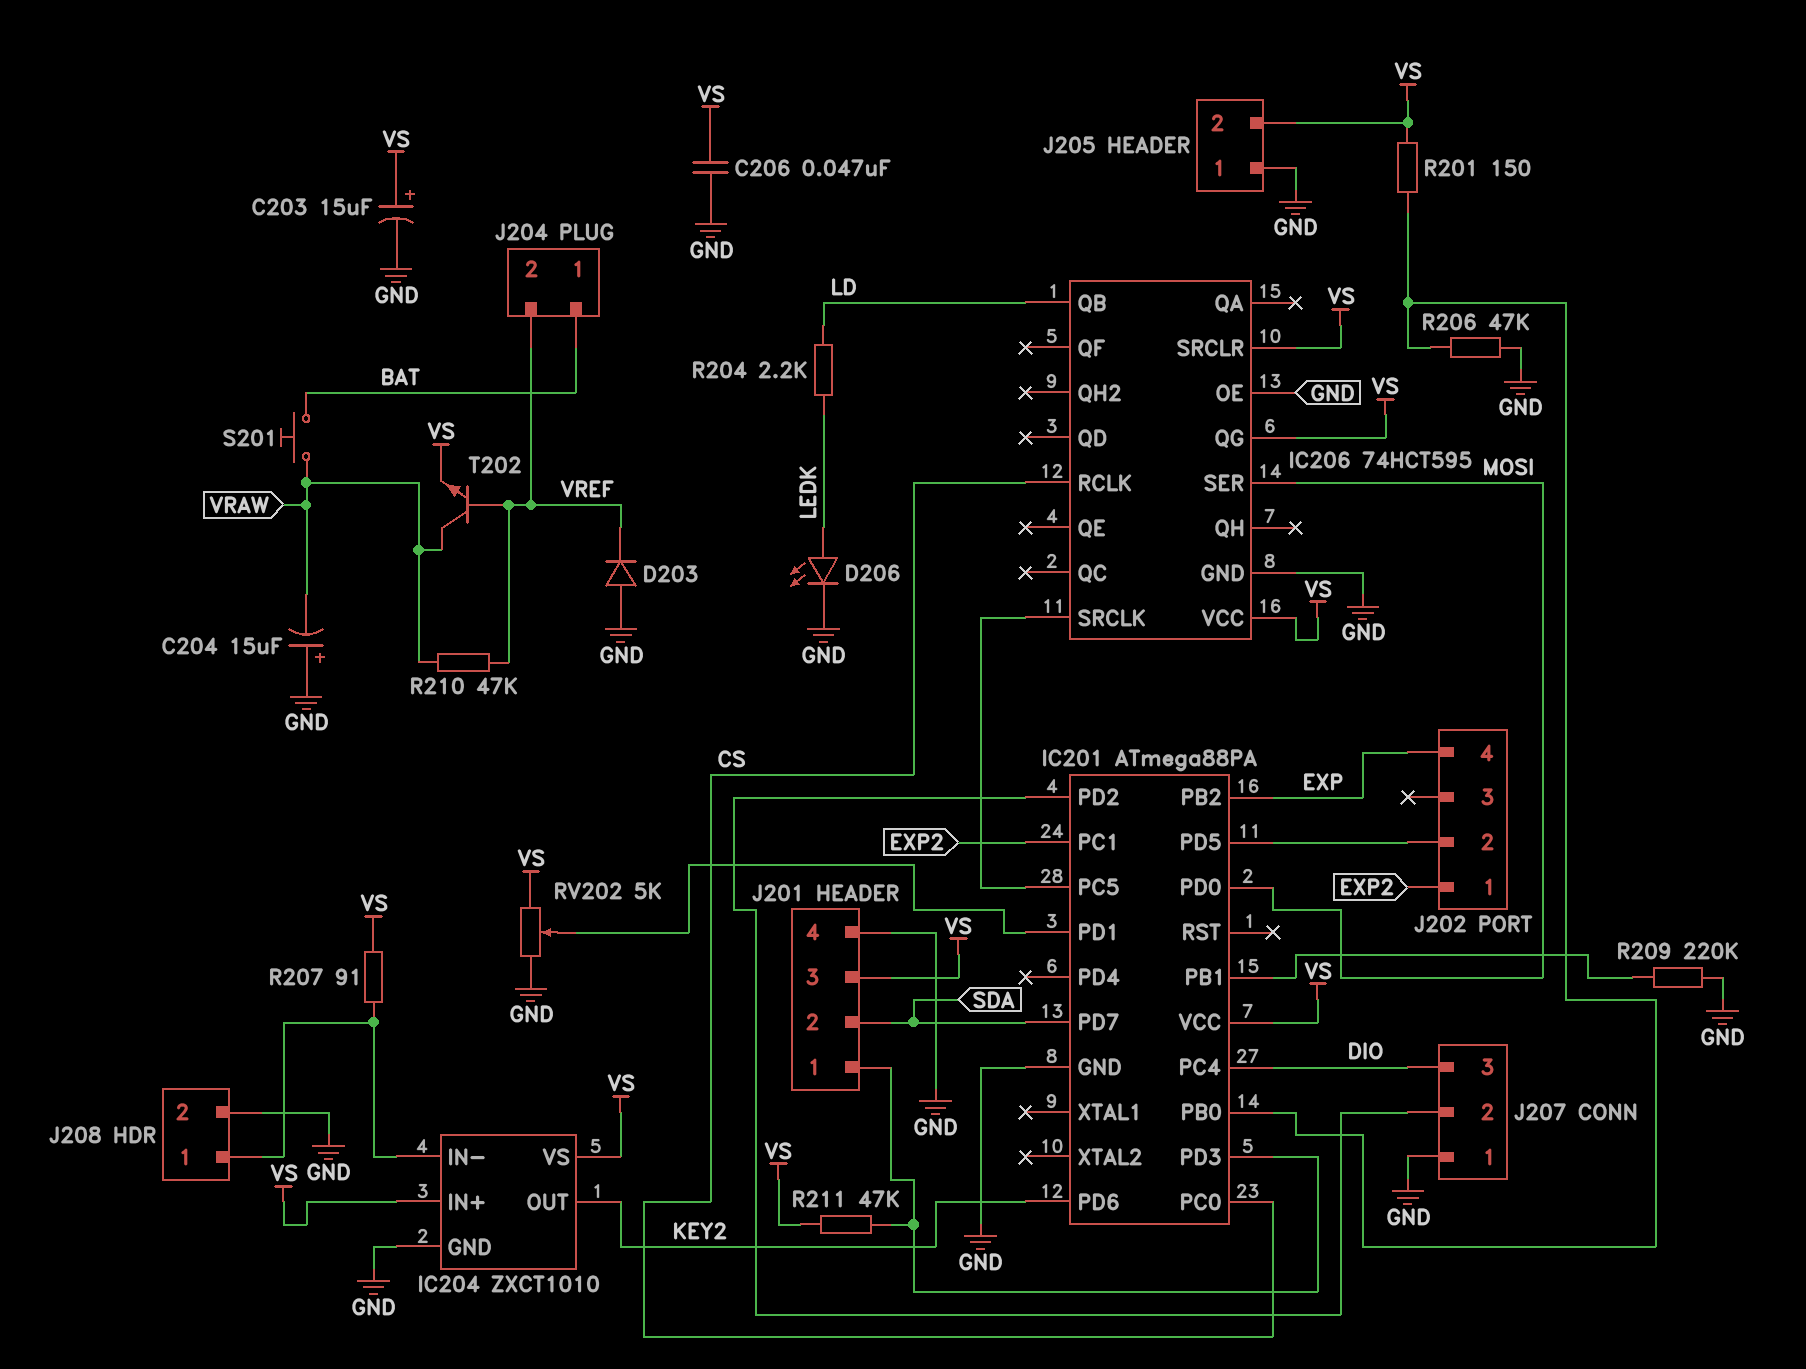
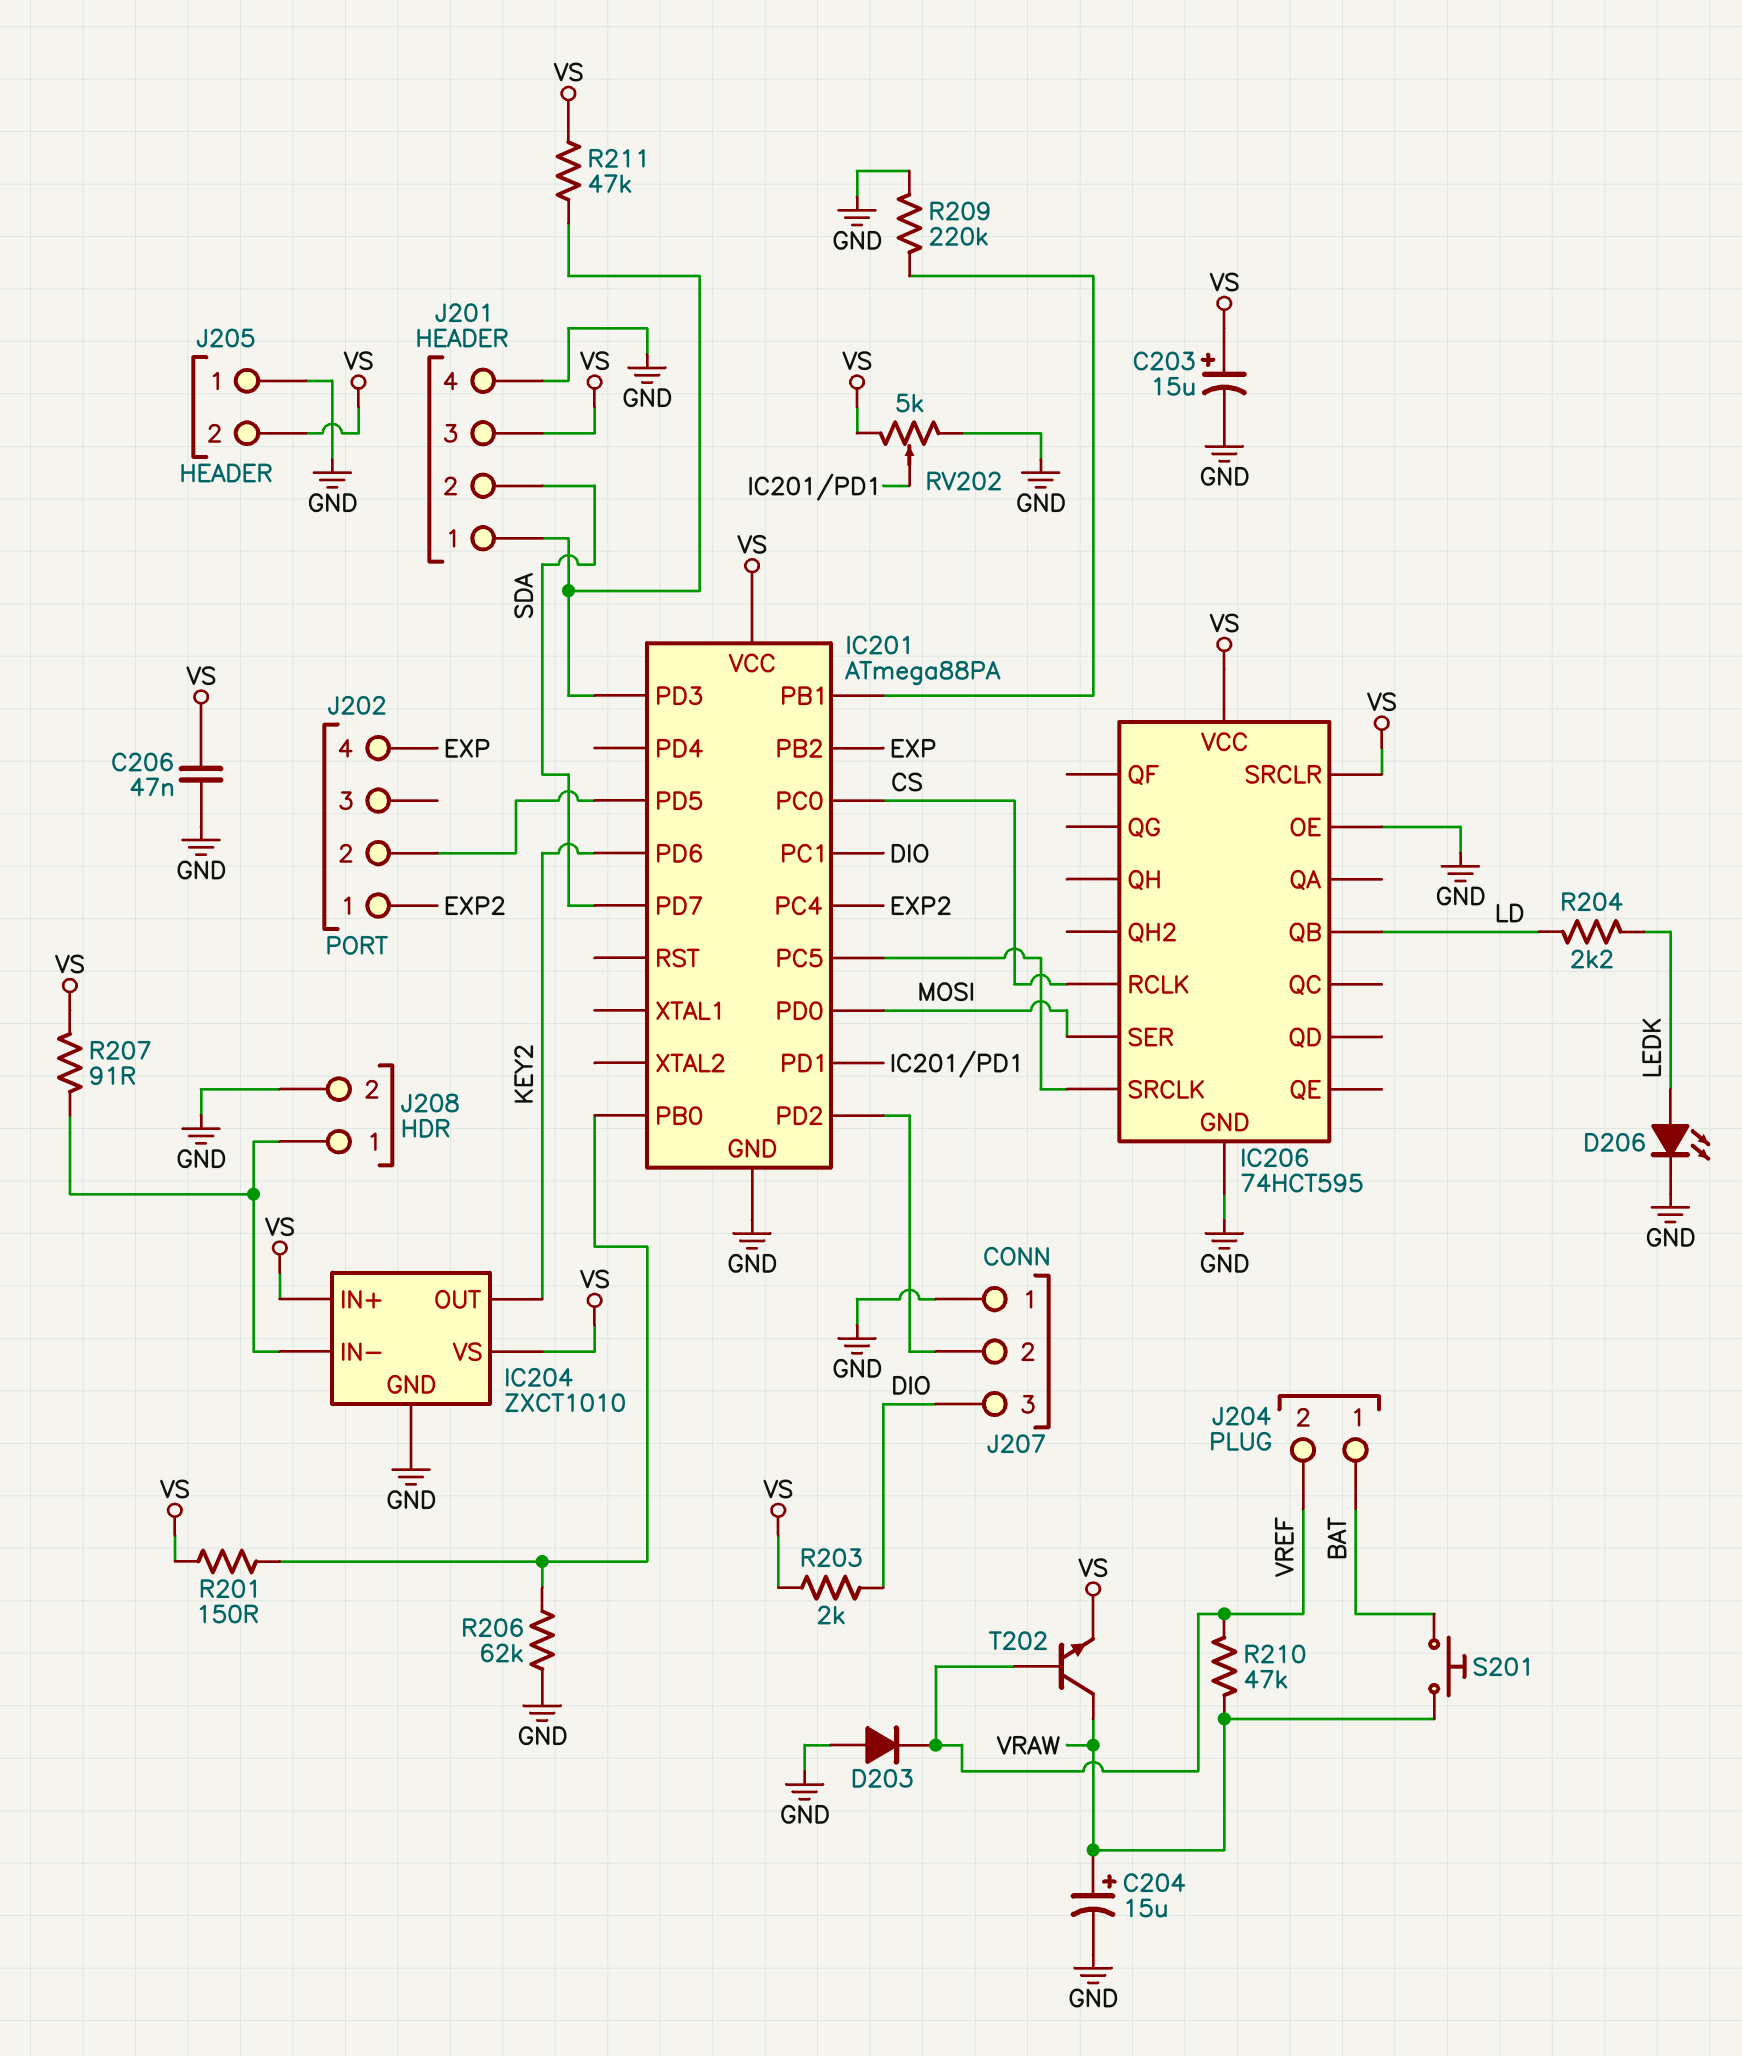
C204: 15uF (plus GND, minus VRAW) -> 15uF (plus VRAW, minus GND)
IC201 pin PC1: EXP2 -> DIO
IC201 pin PC4: DIO -> EXP2
IC206 pin QG: VS -> none
R203: none -> 2k (DIO, VS)
R206: 47k (GND, IC201/PB0) -> 62k (GND, IC201/PB0)

